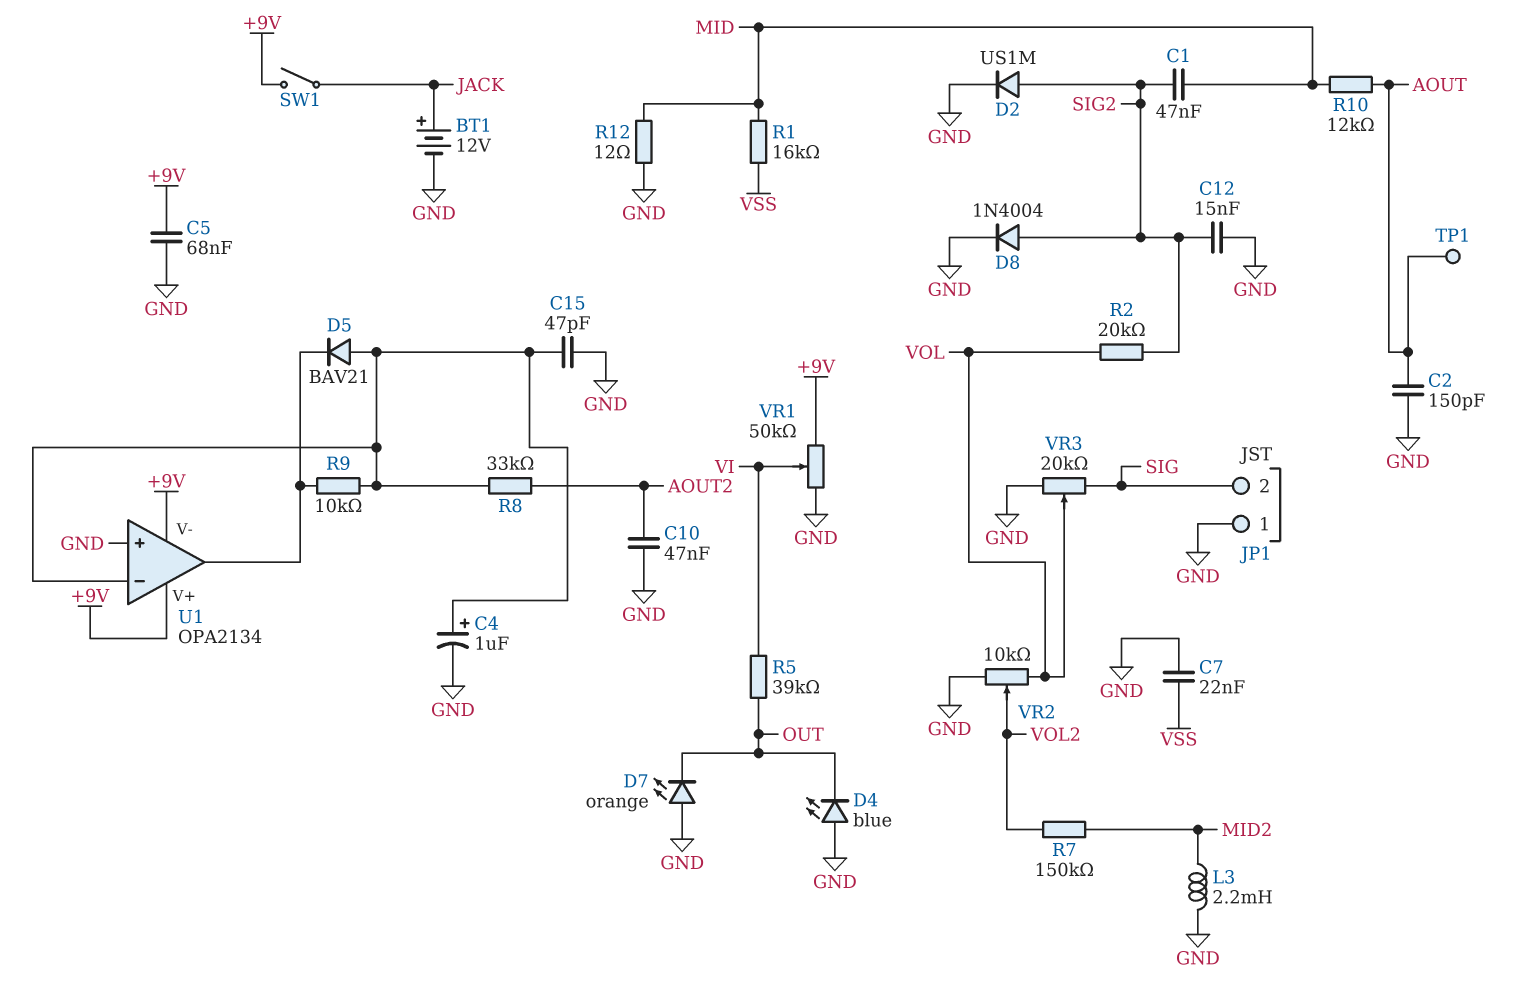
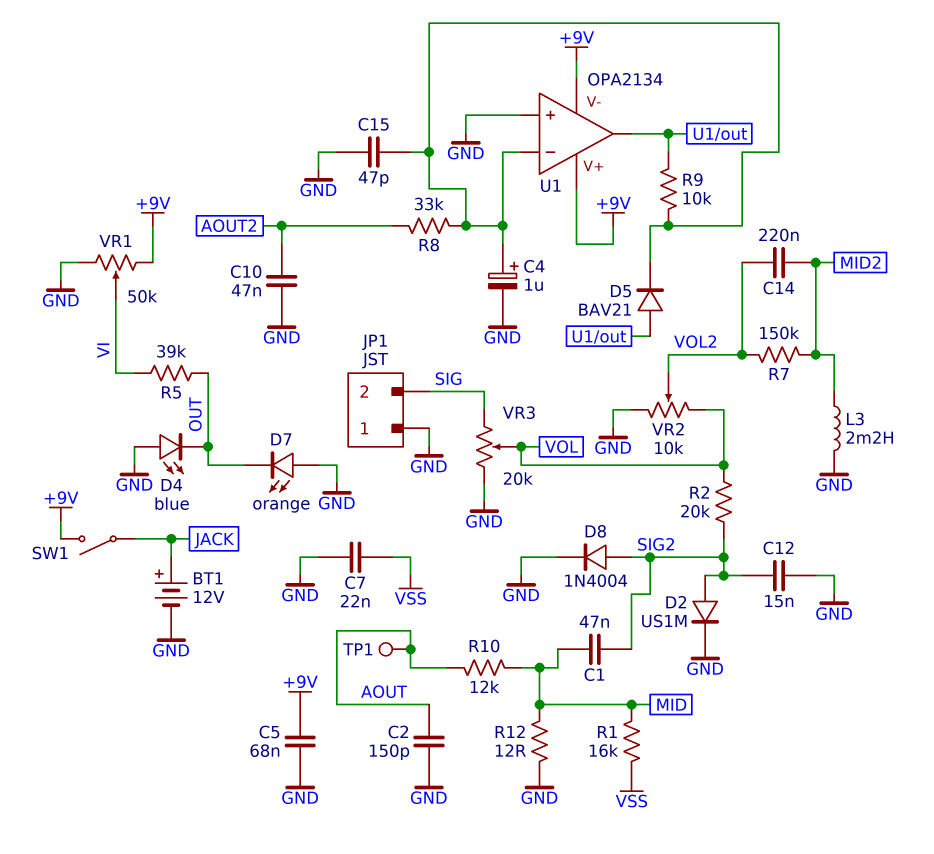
C14: none -> 220nF (MID2, VOL2)
D5: diode BAV21 (A U1/in-, K U1/out) -> diode BAV21 (A U1/out, K U1/in-)

